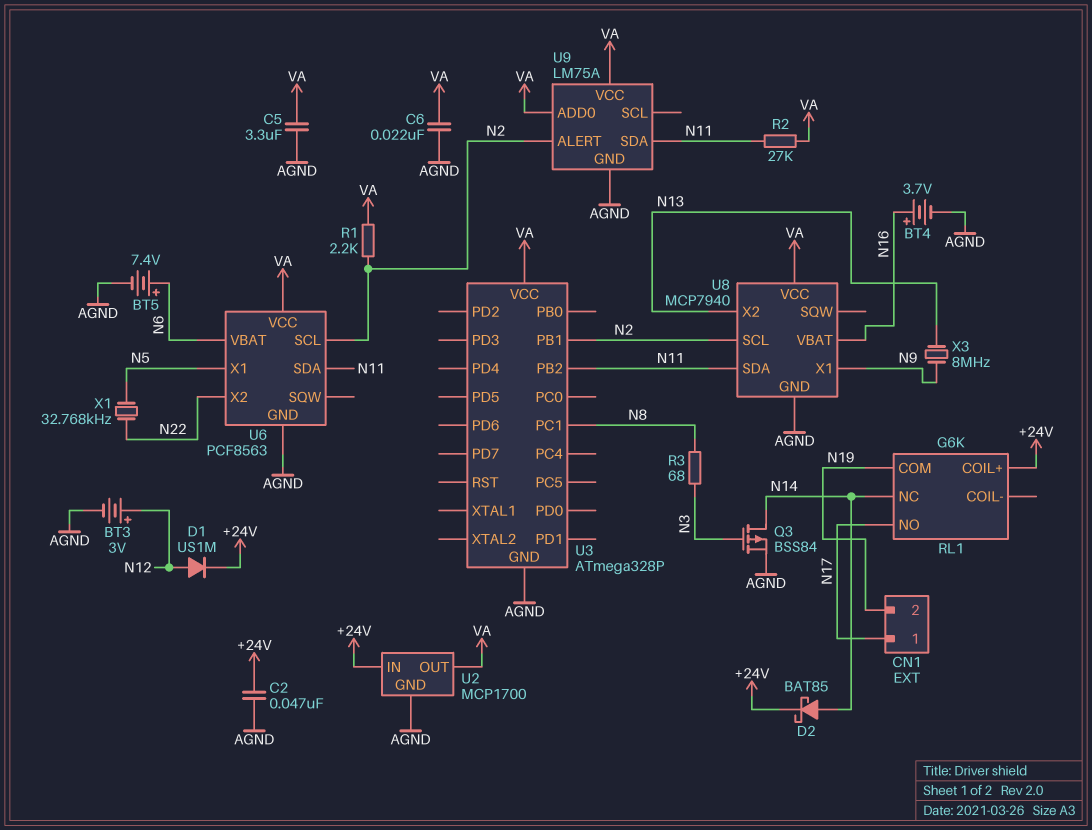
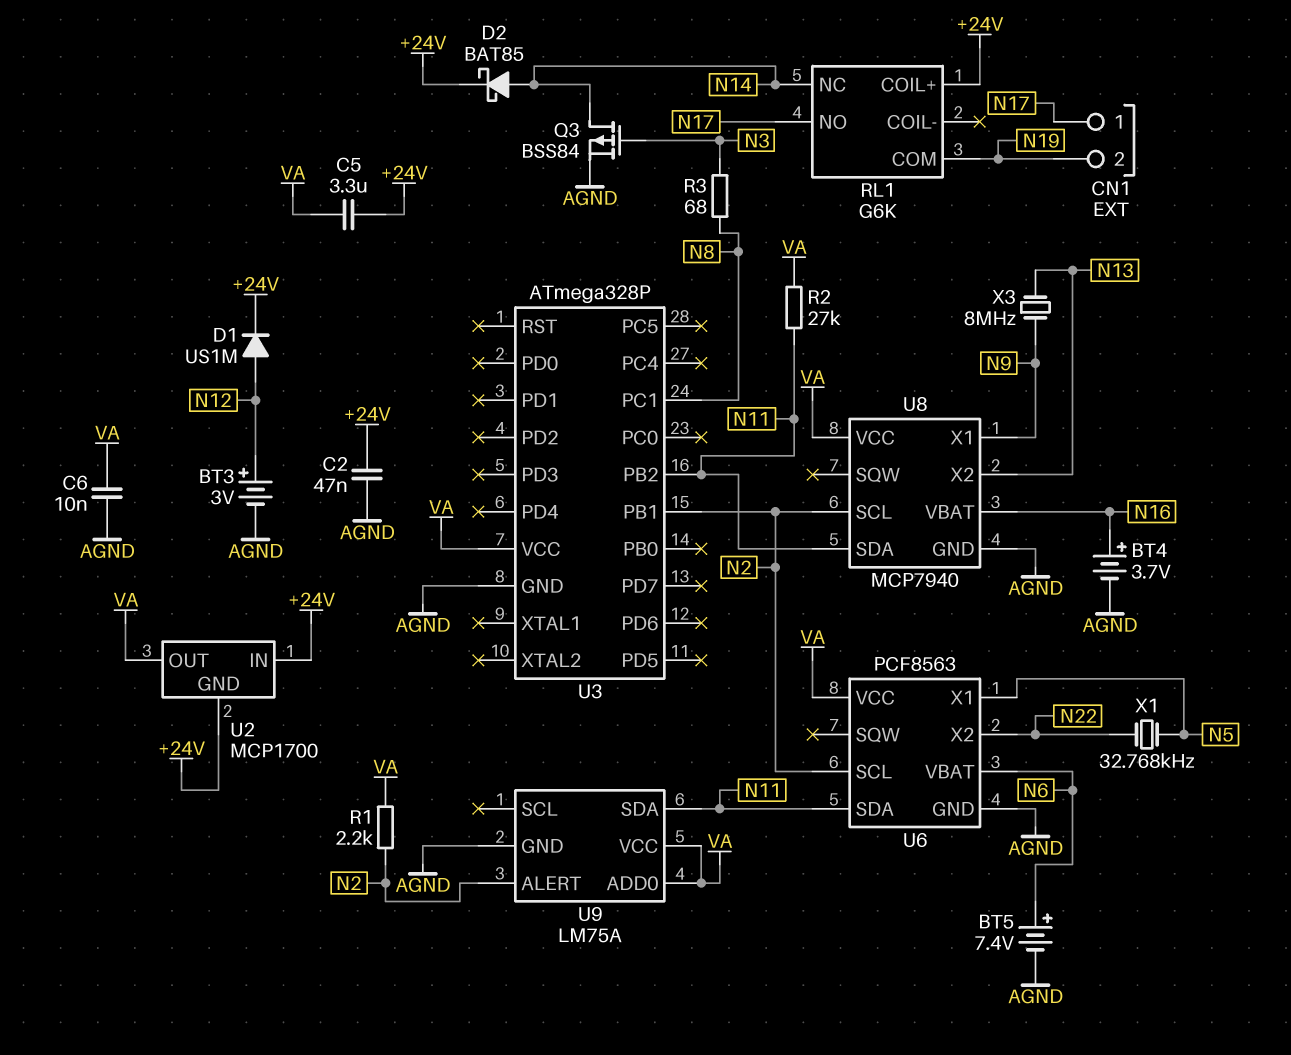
C5: 3.3uF (AGND, VA) -> 3.3uF (+24V, VA)
C6: 22nF (AGND, VA) -> 10nF (AGND, VA)
U2 pin GND: AGND -> +24V

